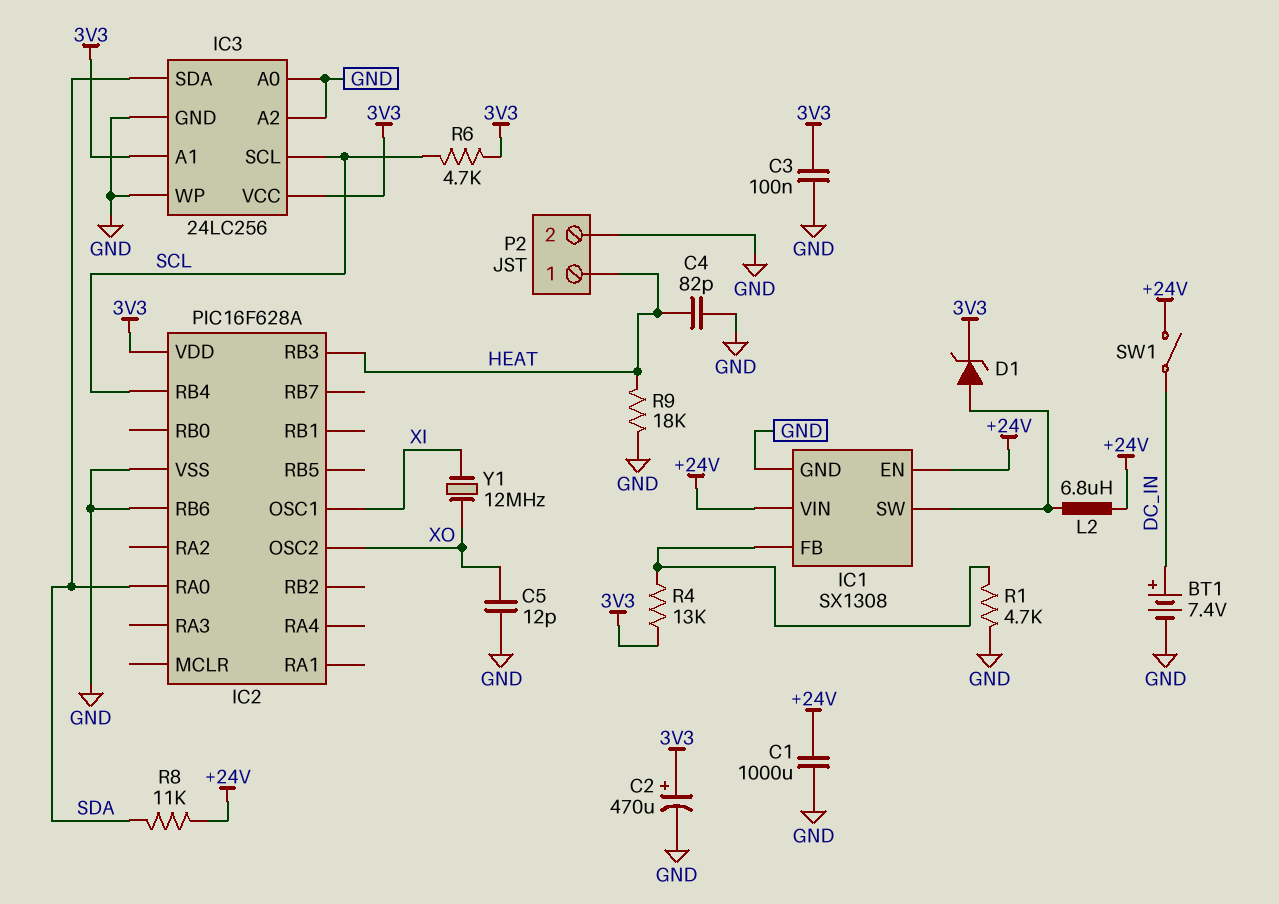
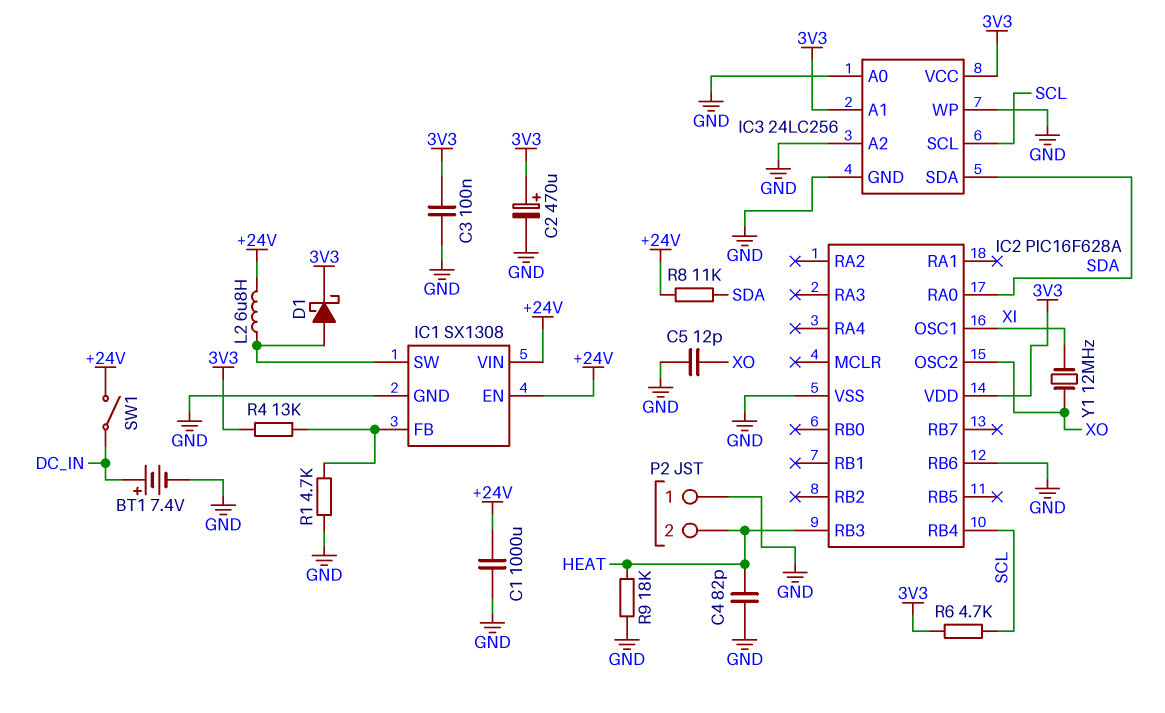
D1: zener (A IC1/SW, K 3V3) -> schottky (A IC1/SW, K 3V3)
P2 pin 1: HEAT -> GND
P2 pin 2: GND -> HEAT

